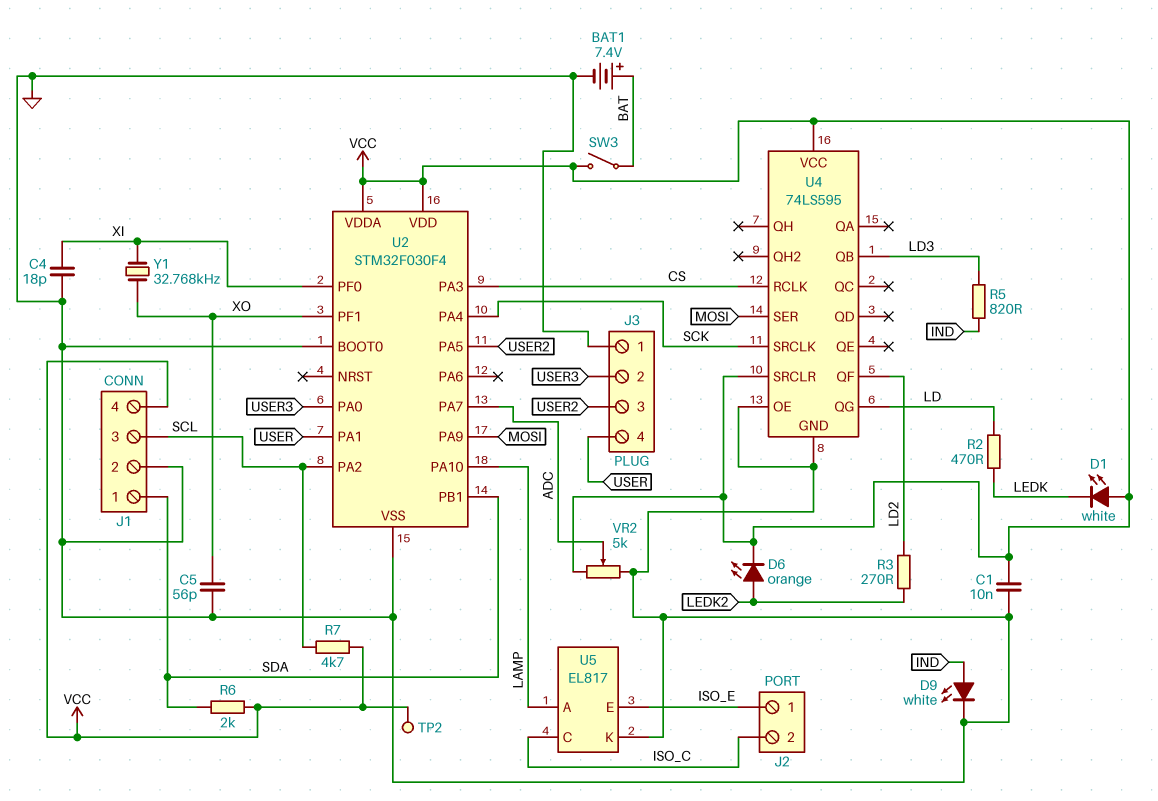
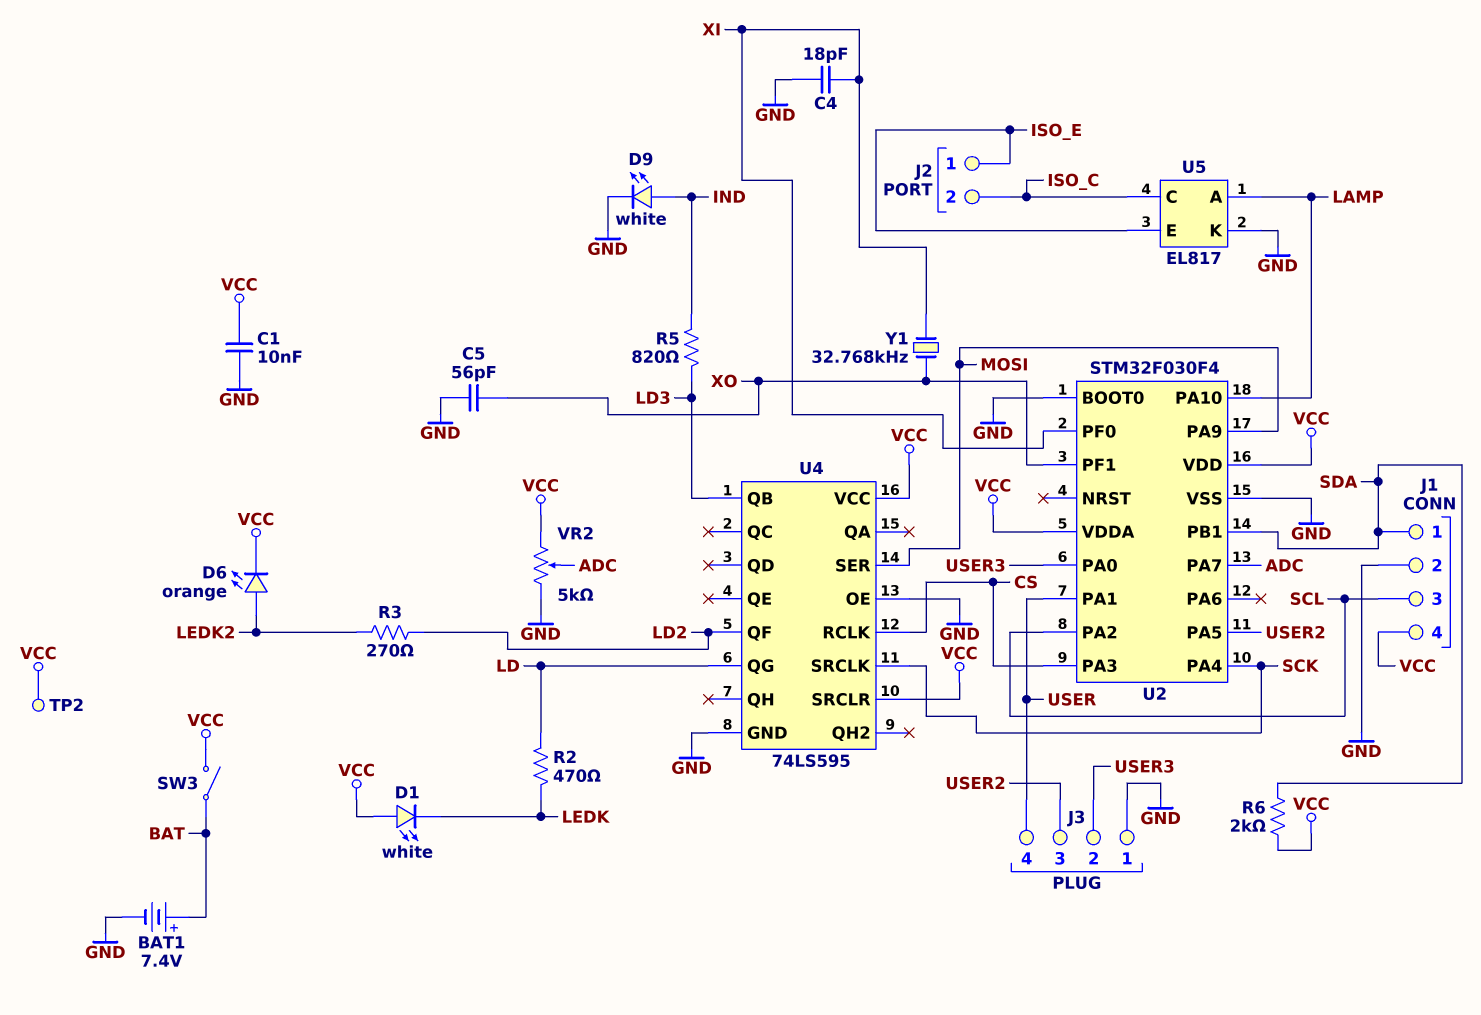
R7: 4.7k (SCL, VCC) -> none

